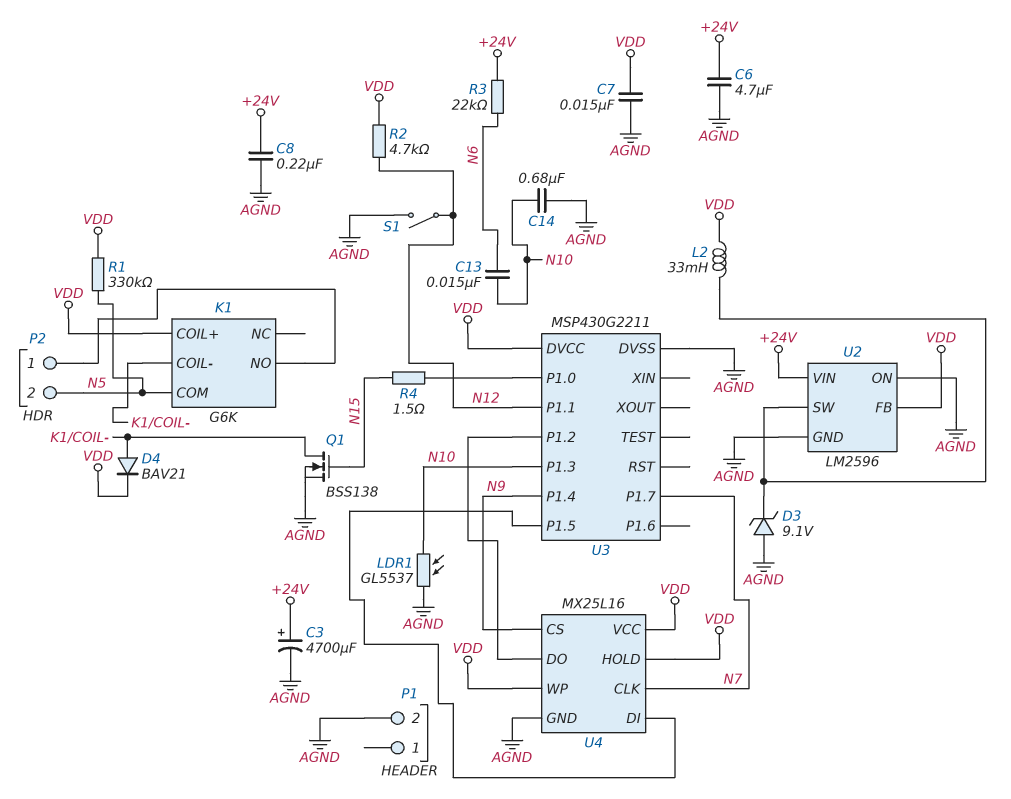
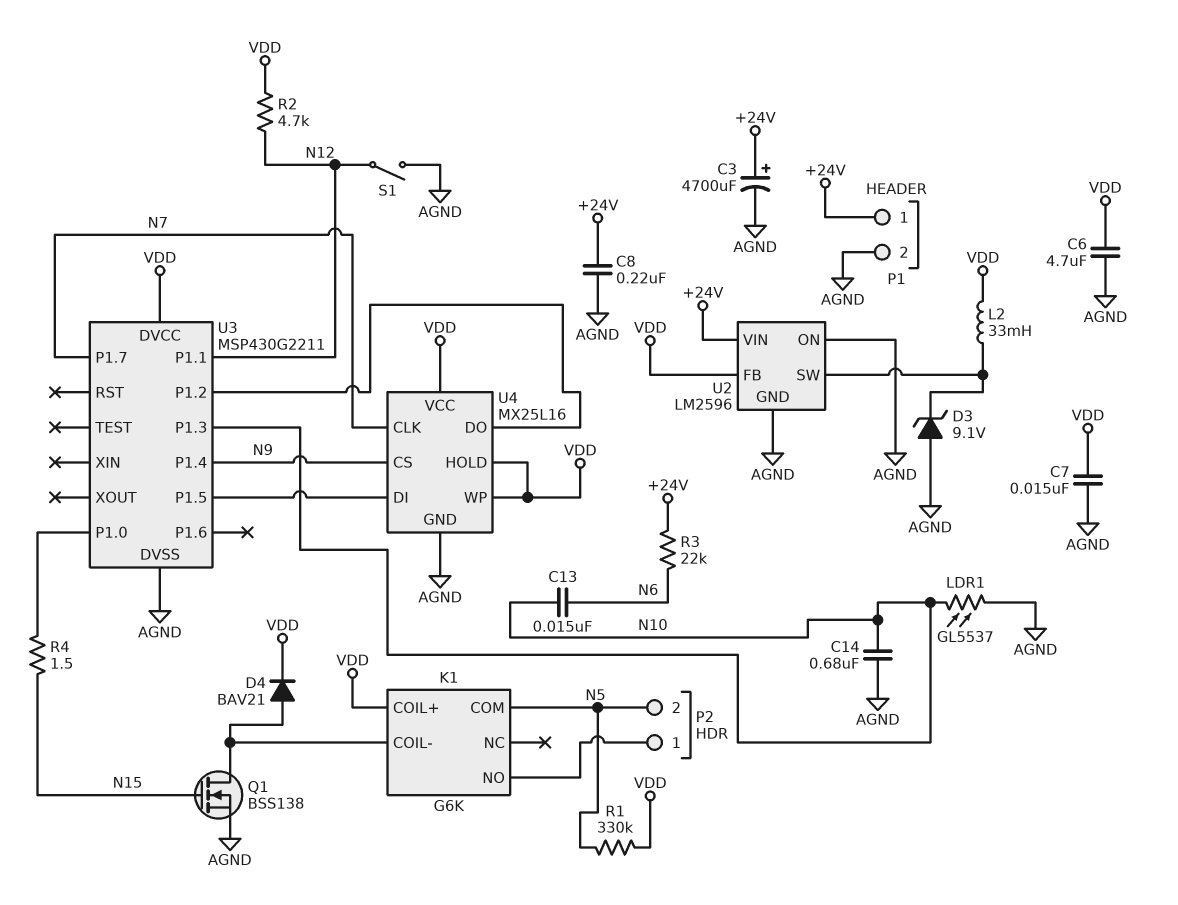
C6: 4.7uF (+24V, AGND) -> 4.7uF (AGND, VDD)
P1 pin 1: none -> +24V

